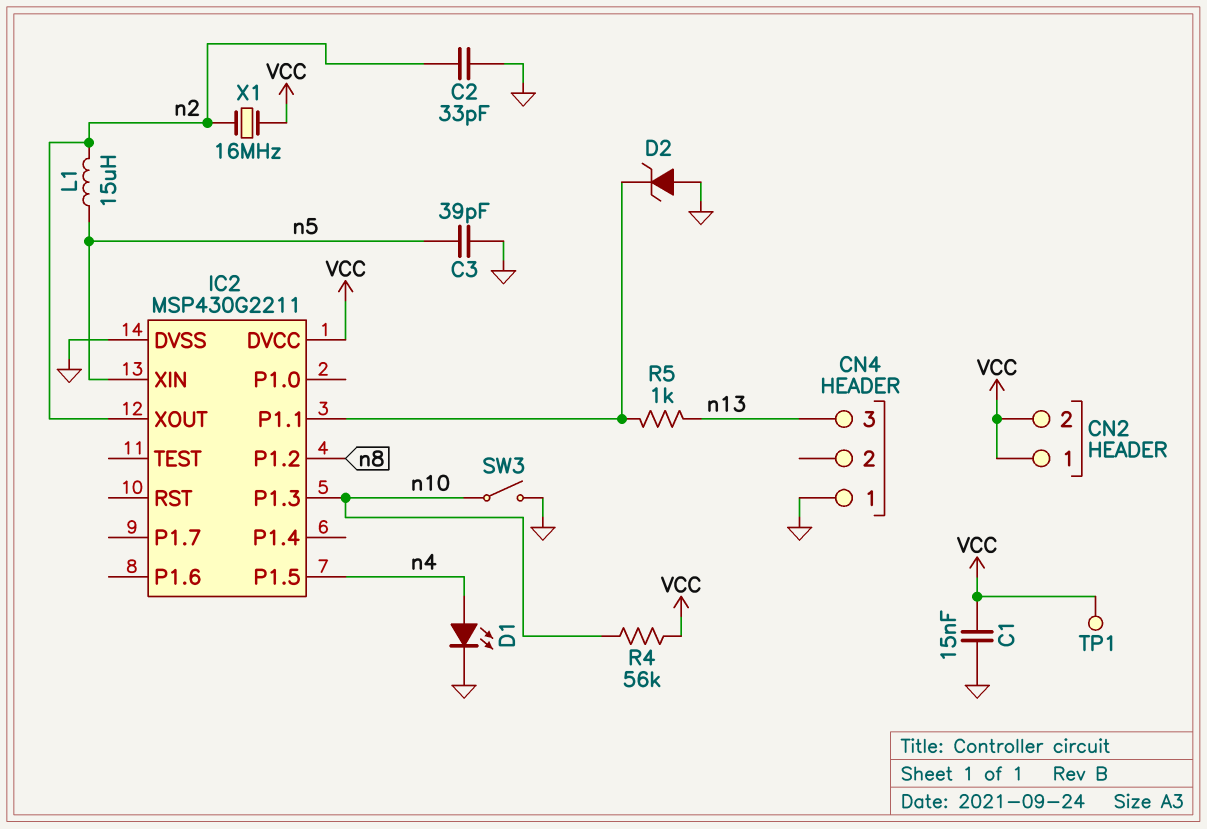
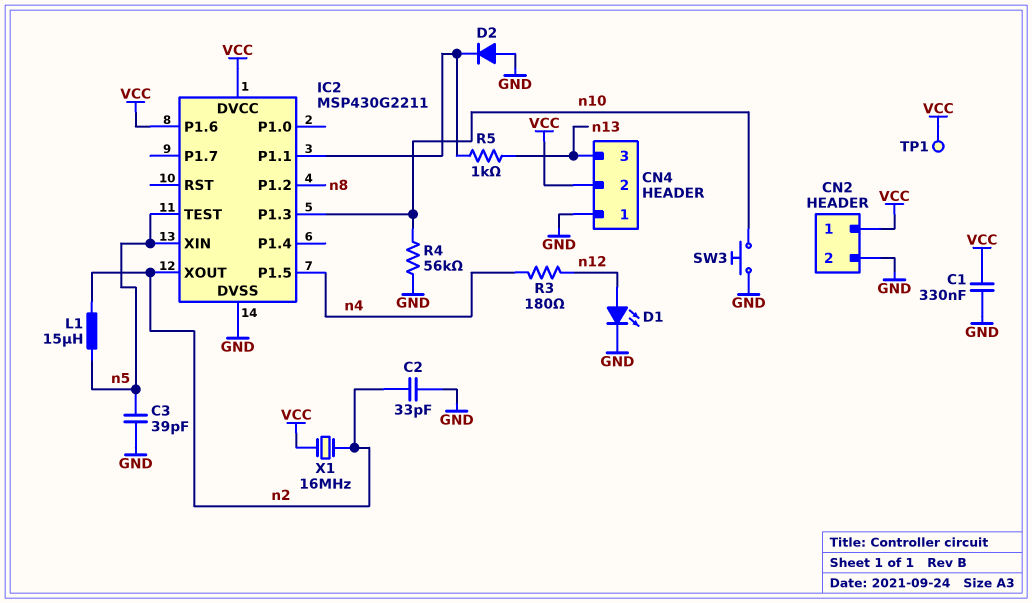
C1: 15nF (GND, VCC) -> 330nF (GND, VCC)
CN2 pin 2: VCC -> GND
CN4 pin 2: none -> VCC
D1: LED (A n4, K GND) -> LED (A n12, K GND)
D2: zener (A GND, K IC2/P1.1) -> diode (A GND, K IC2/P1.1)
IC2 pin P1.6: none -> VCC
IC2 pin TEST: none -> n5
R3: none -> 180 (n4, n12)
R4: 56k (VCC, n10) -> 56k (GND, n10)
SW3: switch (GND, n10) -> button (GND, n10)

